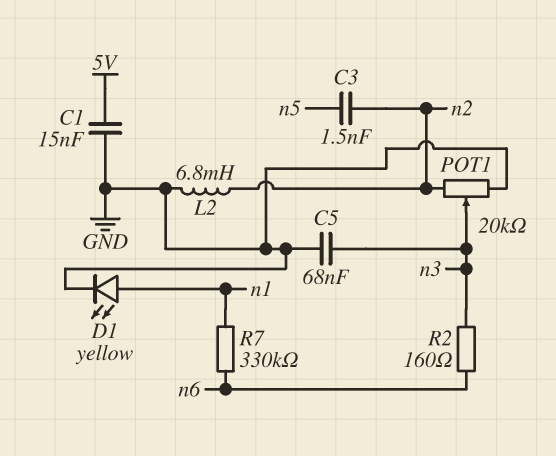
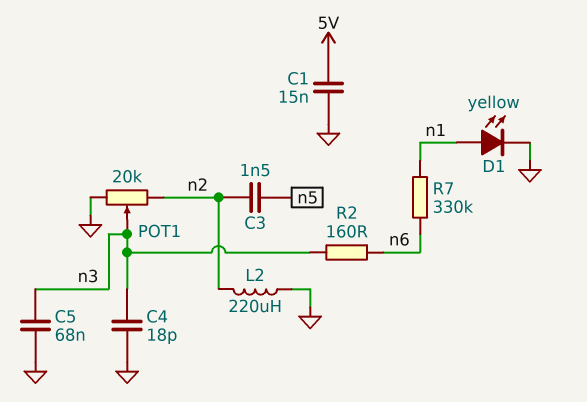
C4: none -> 18pF (GND, n3)
L2: 6.8mH (GND, n2) -> 220uH (GND, n2)

